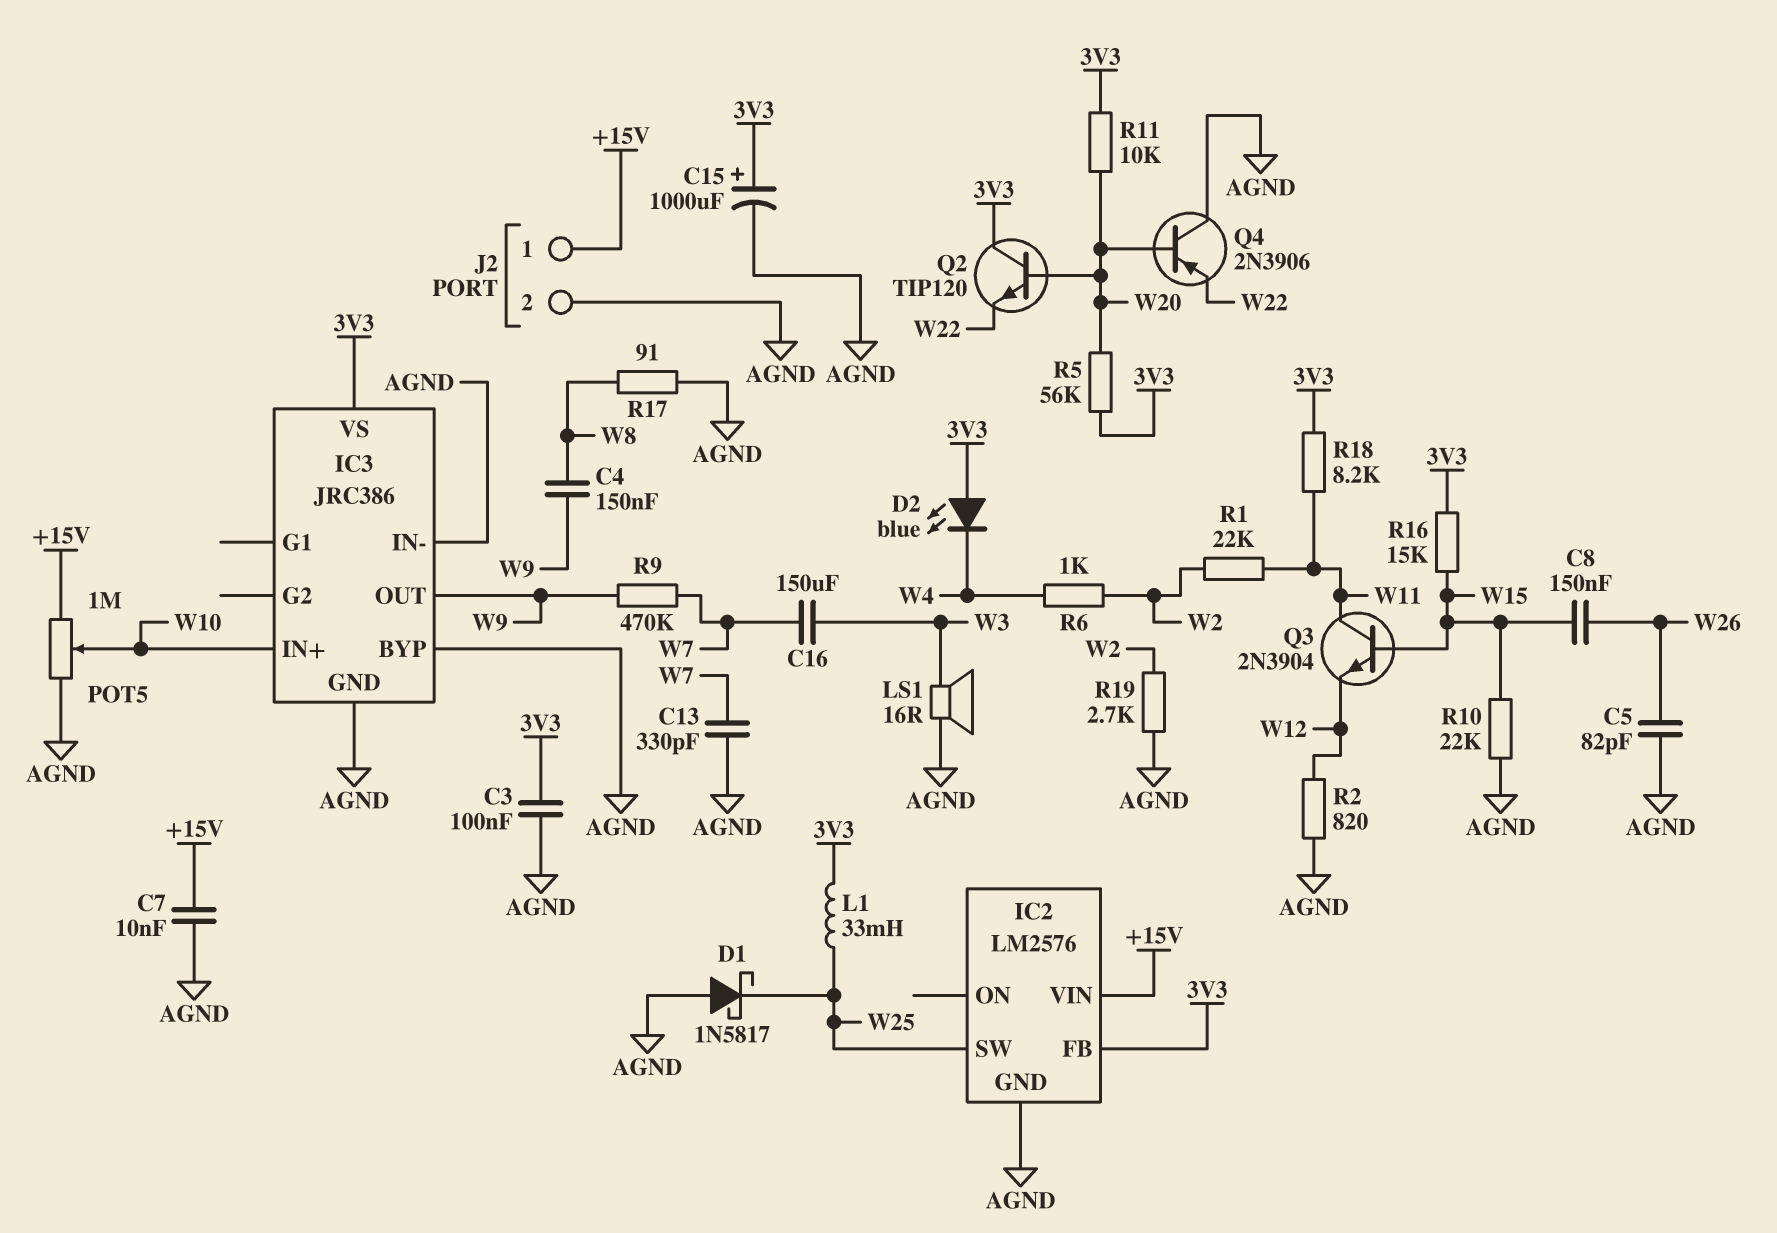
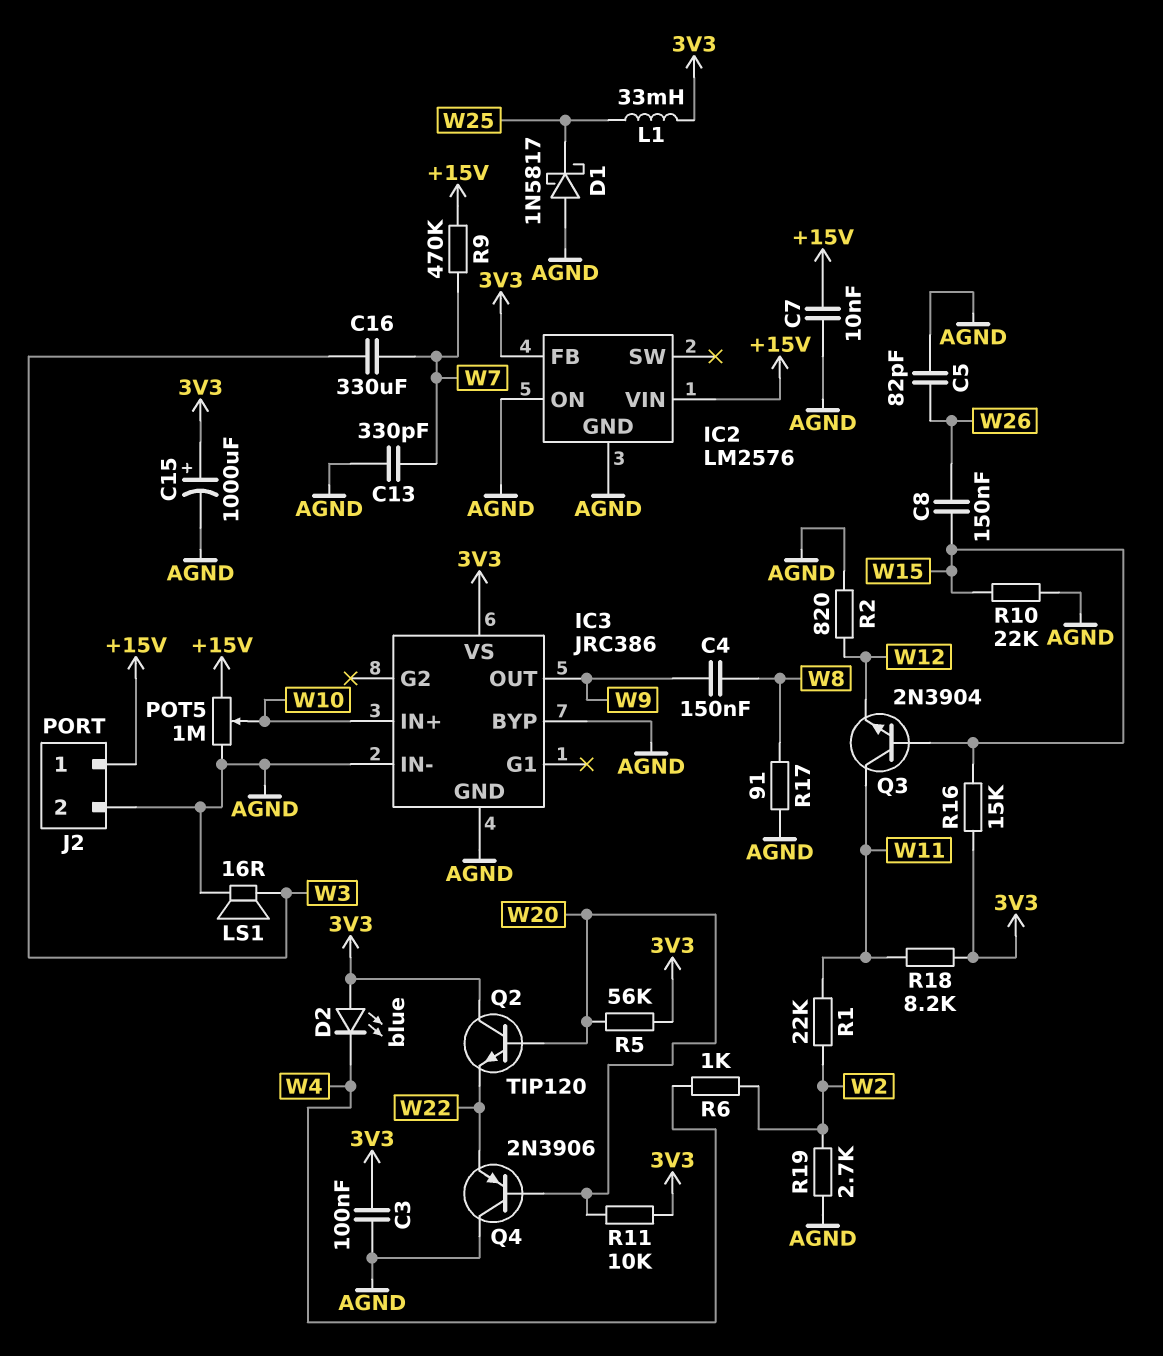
C16: 150uF (W3, W7) -> 330uF (W3, W7)
IC2 pin ON: none -> AGND
IC2 pin SW: W25 -> none
R9: 470k (W7, W9) -> 470k (+15V, W7)

